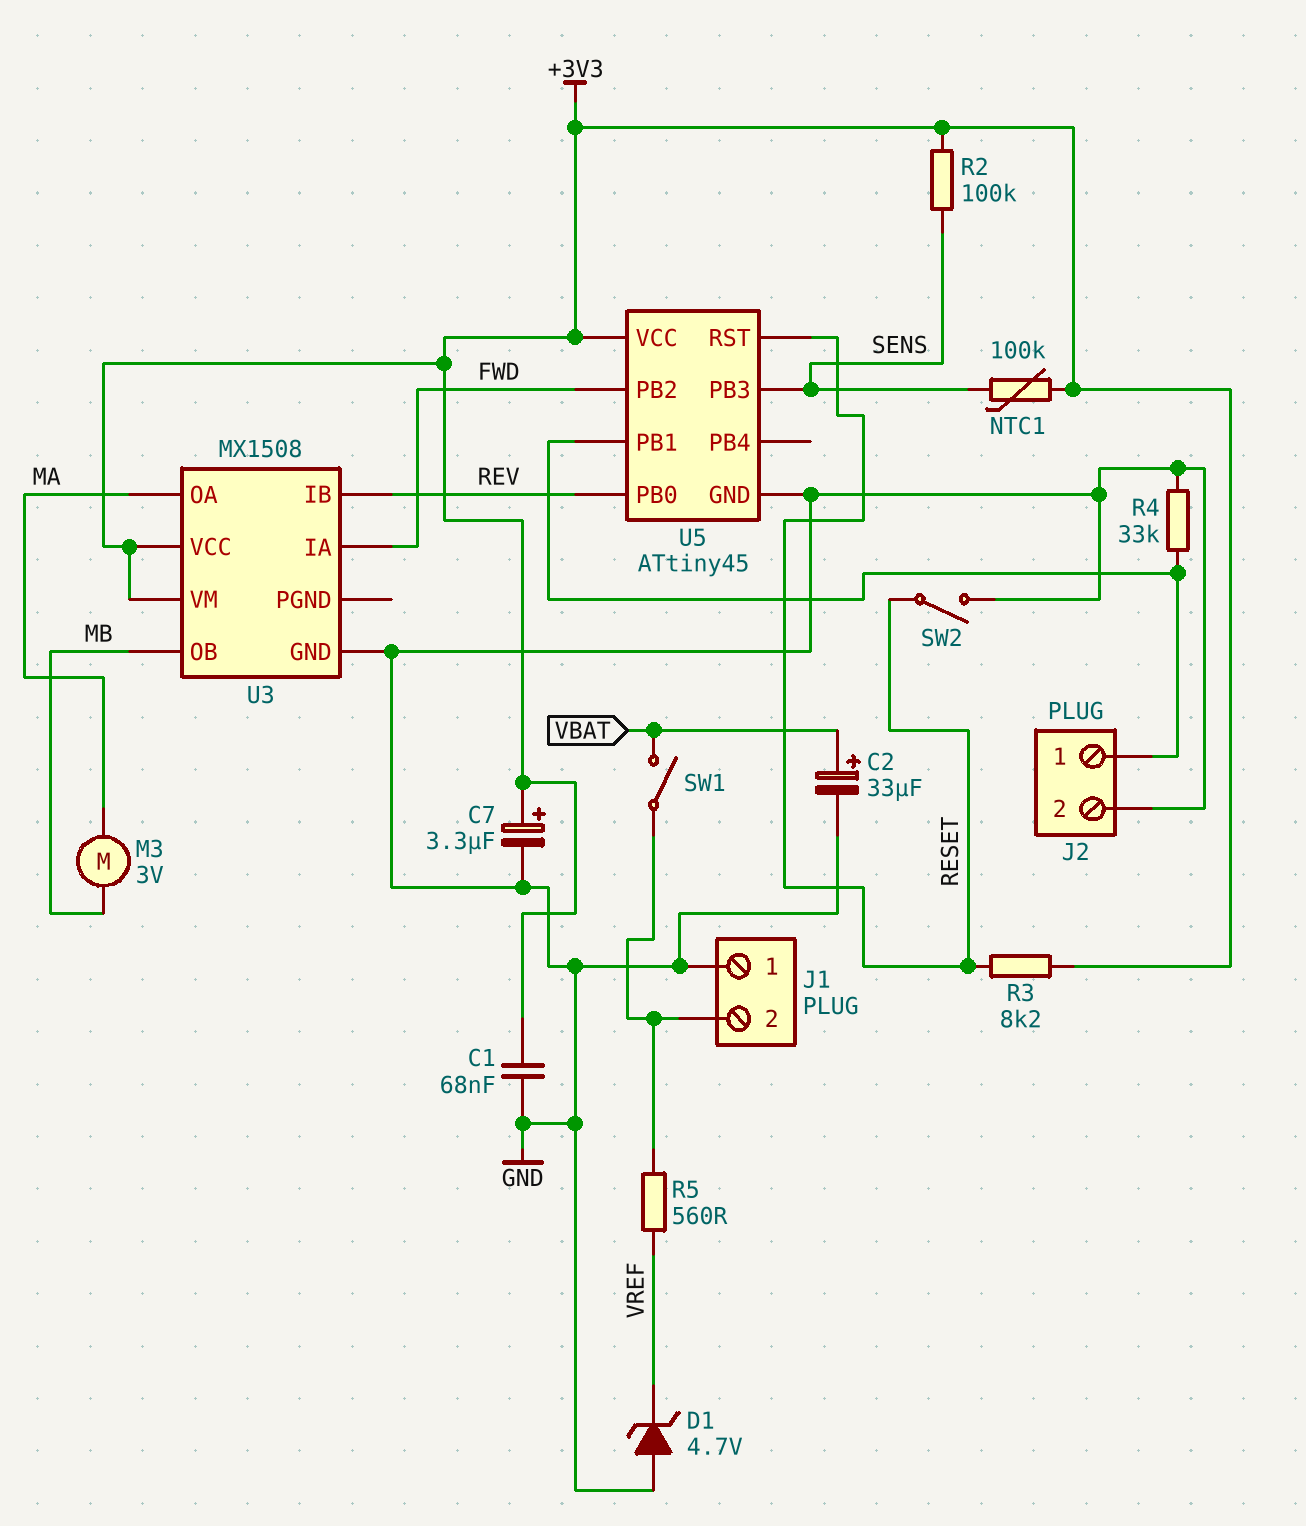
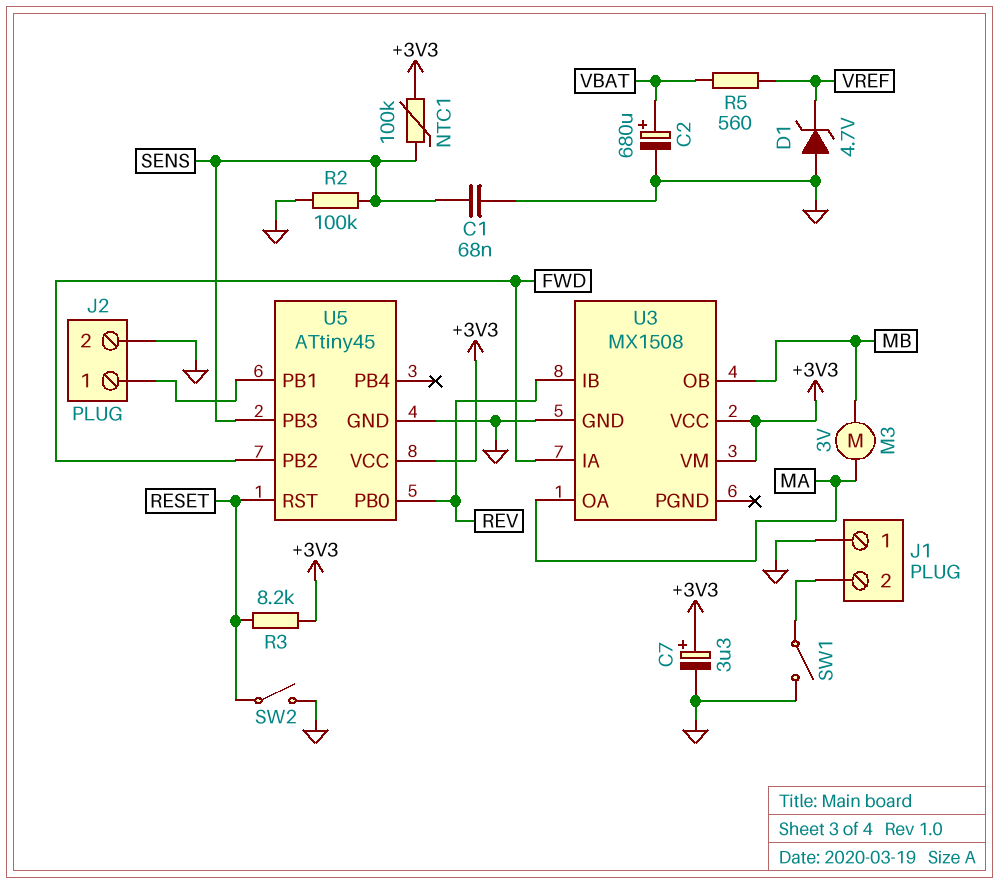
C1: 68nF (+3V3, GND) -> 68nF (GND, SENS)
C2: 33uF (plus VBAT, minus GND) -> 680uF (plus VBAT, minus GND)
R2: 100k (+3V3, SENS) -> 100k (GND, SENS)
R4: 33k (GND, J2/1) -> none
R5: 560 (J1/2, VREF) -> 560 (VBAT, VREF)
SW1: switch (J1/2, VBAT) -> switch (GND, J1/2)

